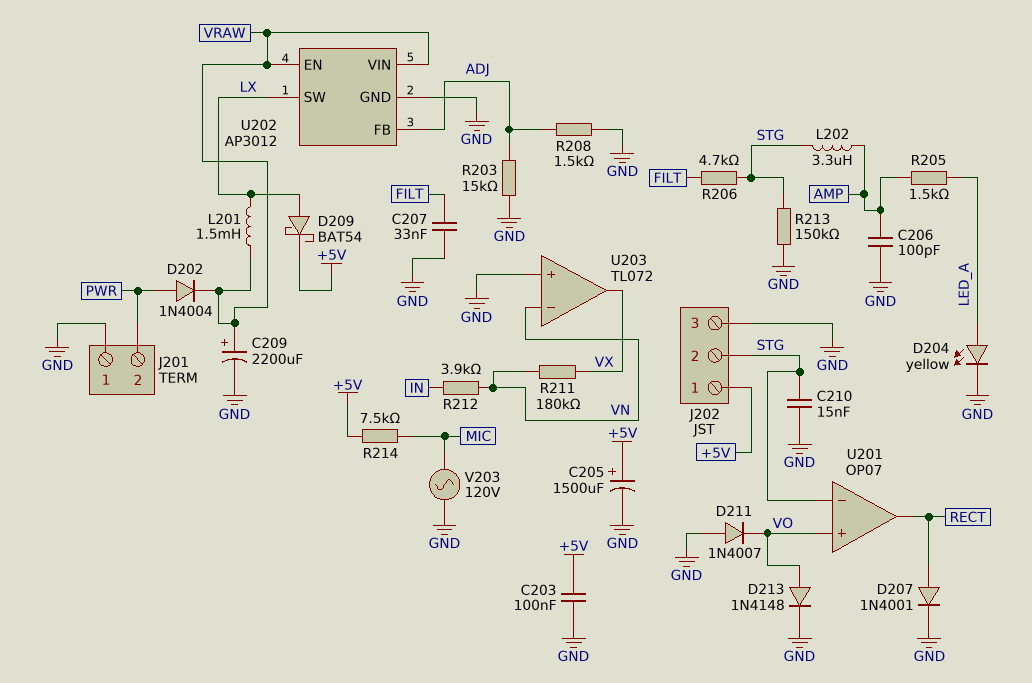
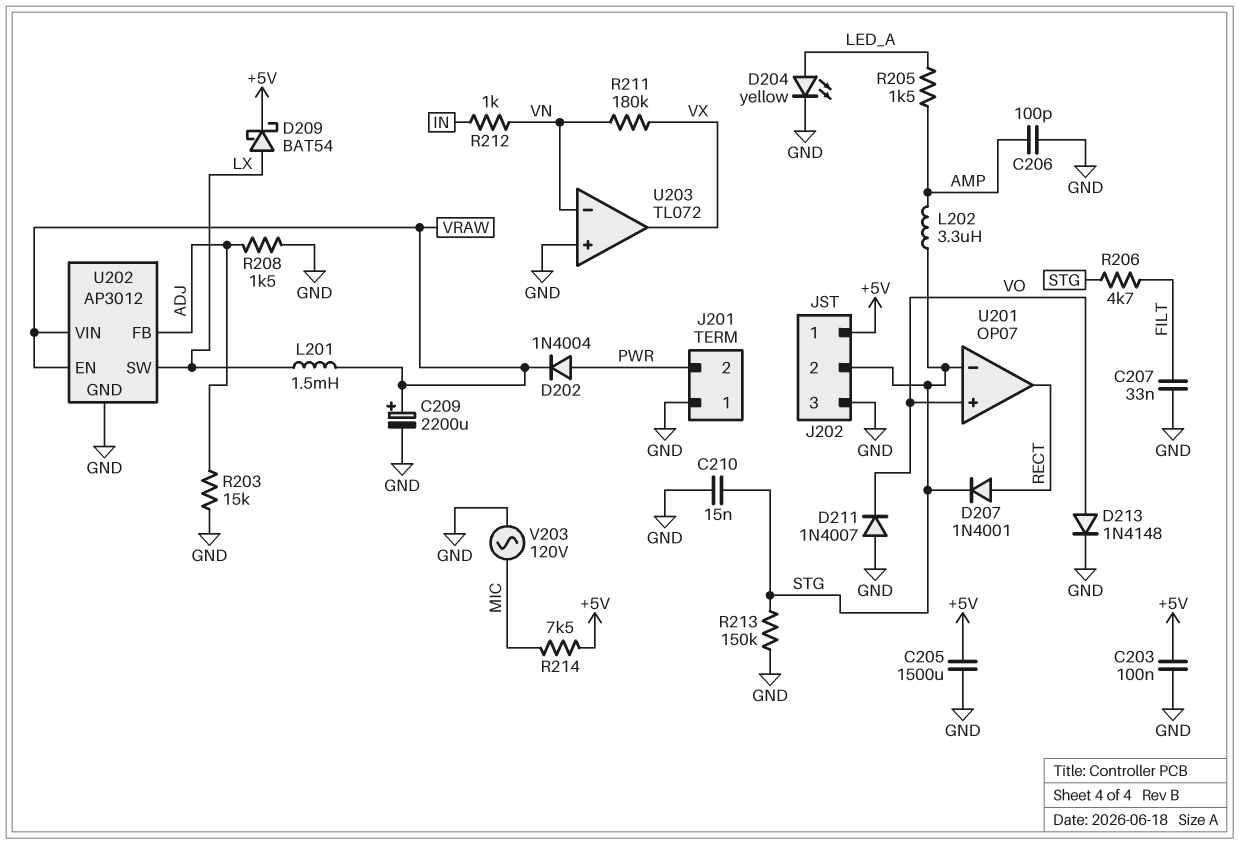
C205: 1500uF (plus +5V, minus GND) -> 1500uF (+5V, GND)
D207: diode 1N4001 (A RECT, K GND) -> diode 1N4001 (A RECT, K STG)
R212: 3.9k (IN, VN) -> 1k (IN, VN)

